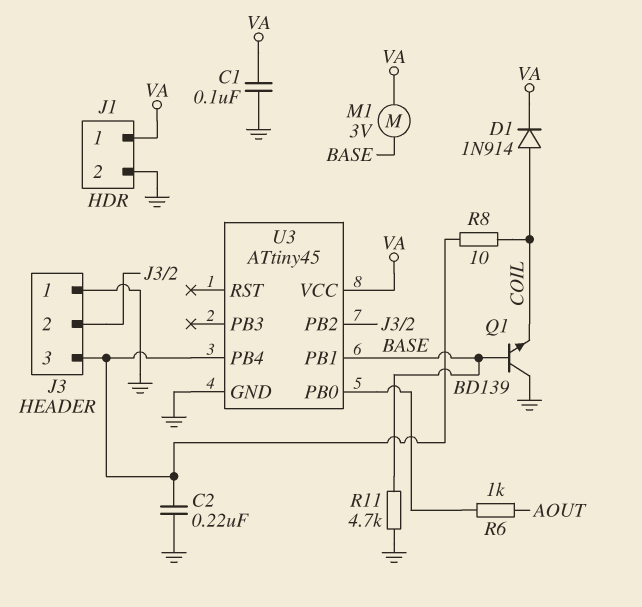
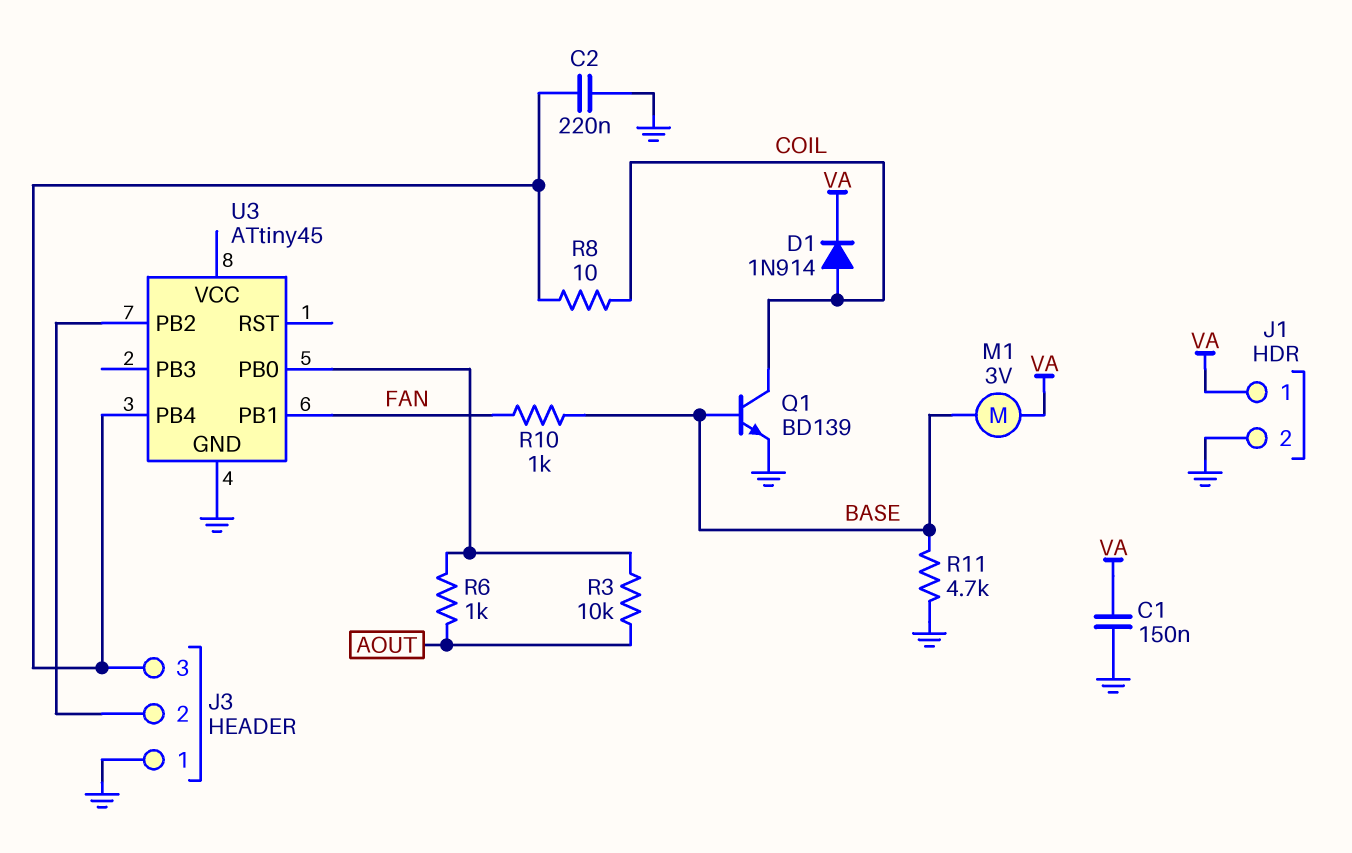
C1: 100nF (GND, VA) -> 150nF (GND, VA)
Q1: NPN BD139 (B BASE, C GND, E COIL) -> NPN BD139 (B BASE, C COIL, E GND)
R3: none -> 10k (AOUT, U3/PB0)
R10: none -> 1k (BASE, FAN)
U3 pin PB1: BASE -> FAN
U3 pin VCC: VA -> none

